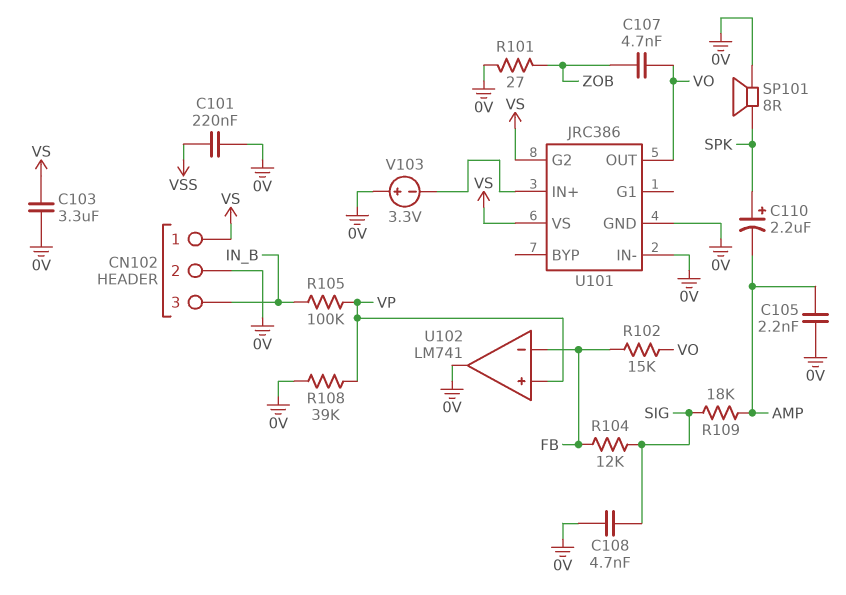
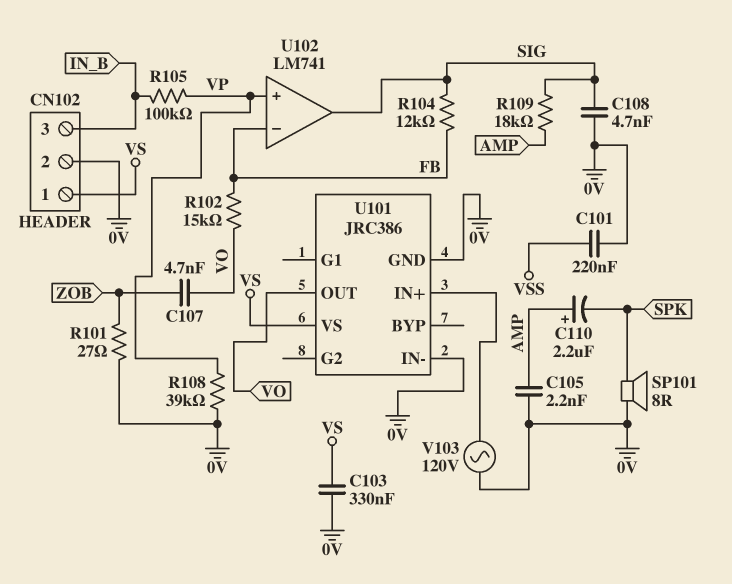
C103: 3.3uF (0V, VS) -> 330nF (0V, VS)
C110: 2.2uF (plus SPK, minus AMP) -> 2.2uF (plus AMP, minus SPK)
U101 pin G2: VS -> none
U102 pin out: 0V -> SIG
V103: 3.3V (plus 0V, minus U101/IN+) -> AC 120V (0V, U101/IN+)

